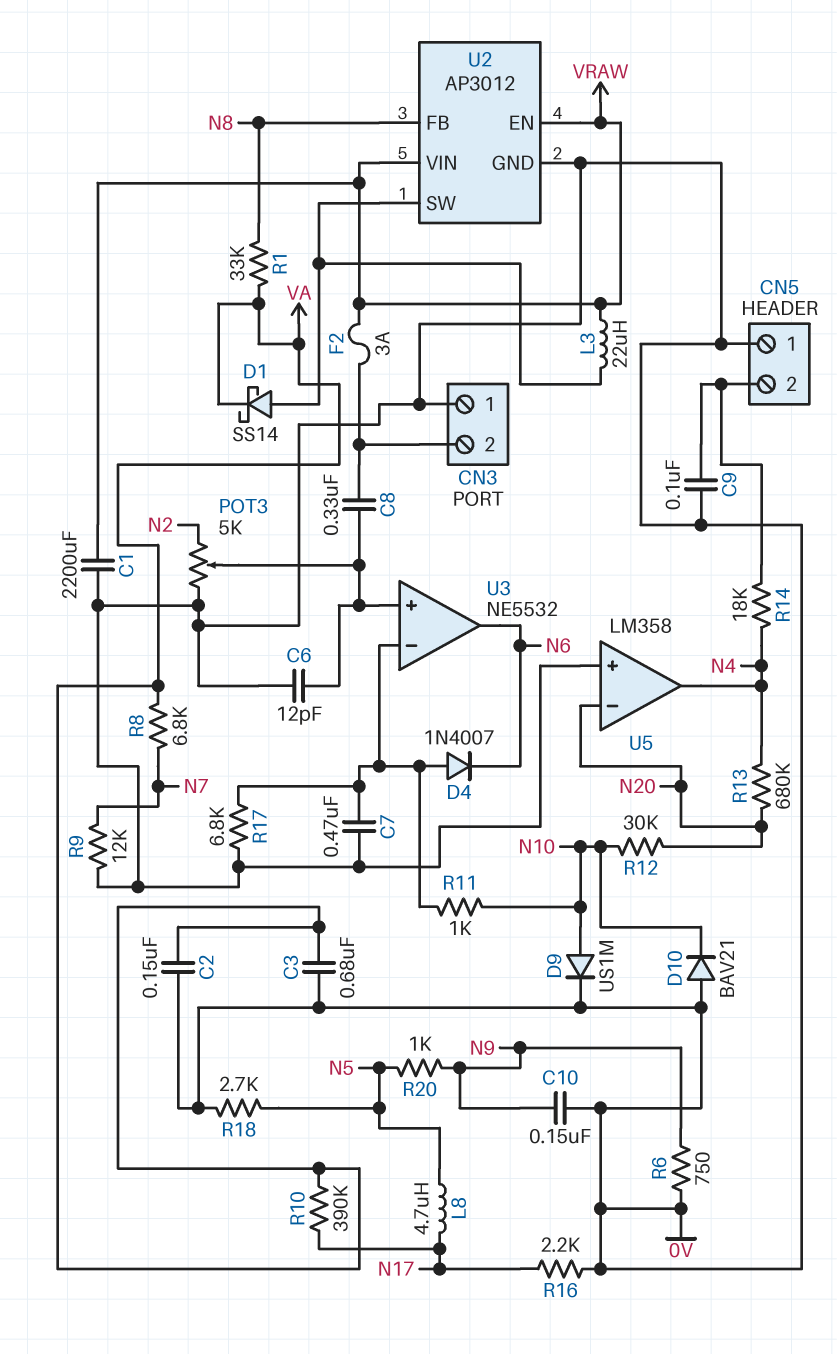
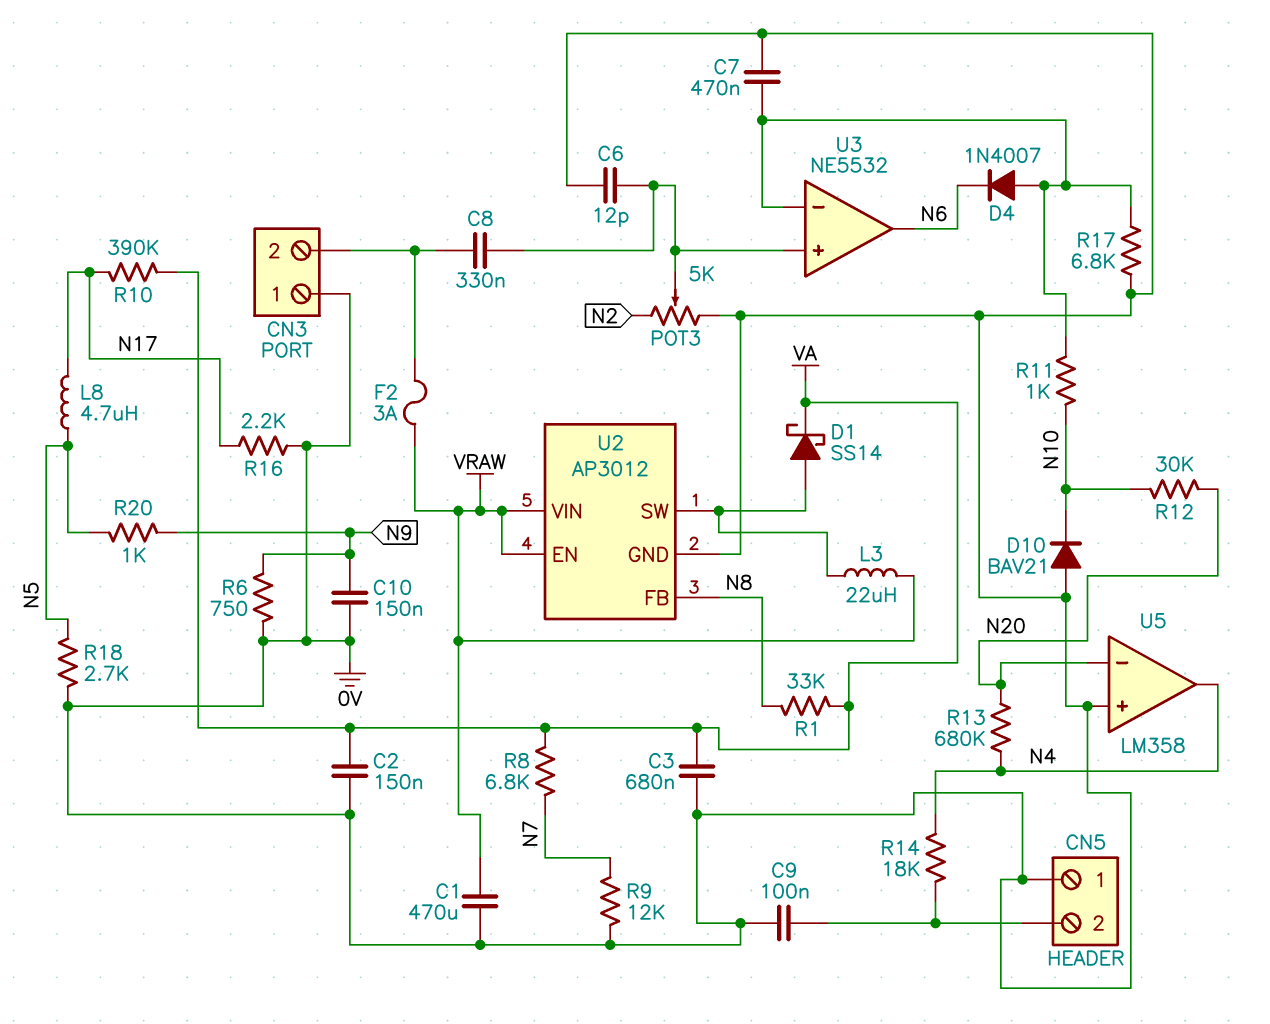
C1: 2200uF (0V, VRAW) -> 470uF (0V, VRAW)
D9: diode US1M (A N10, K 0V) -> none

